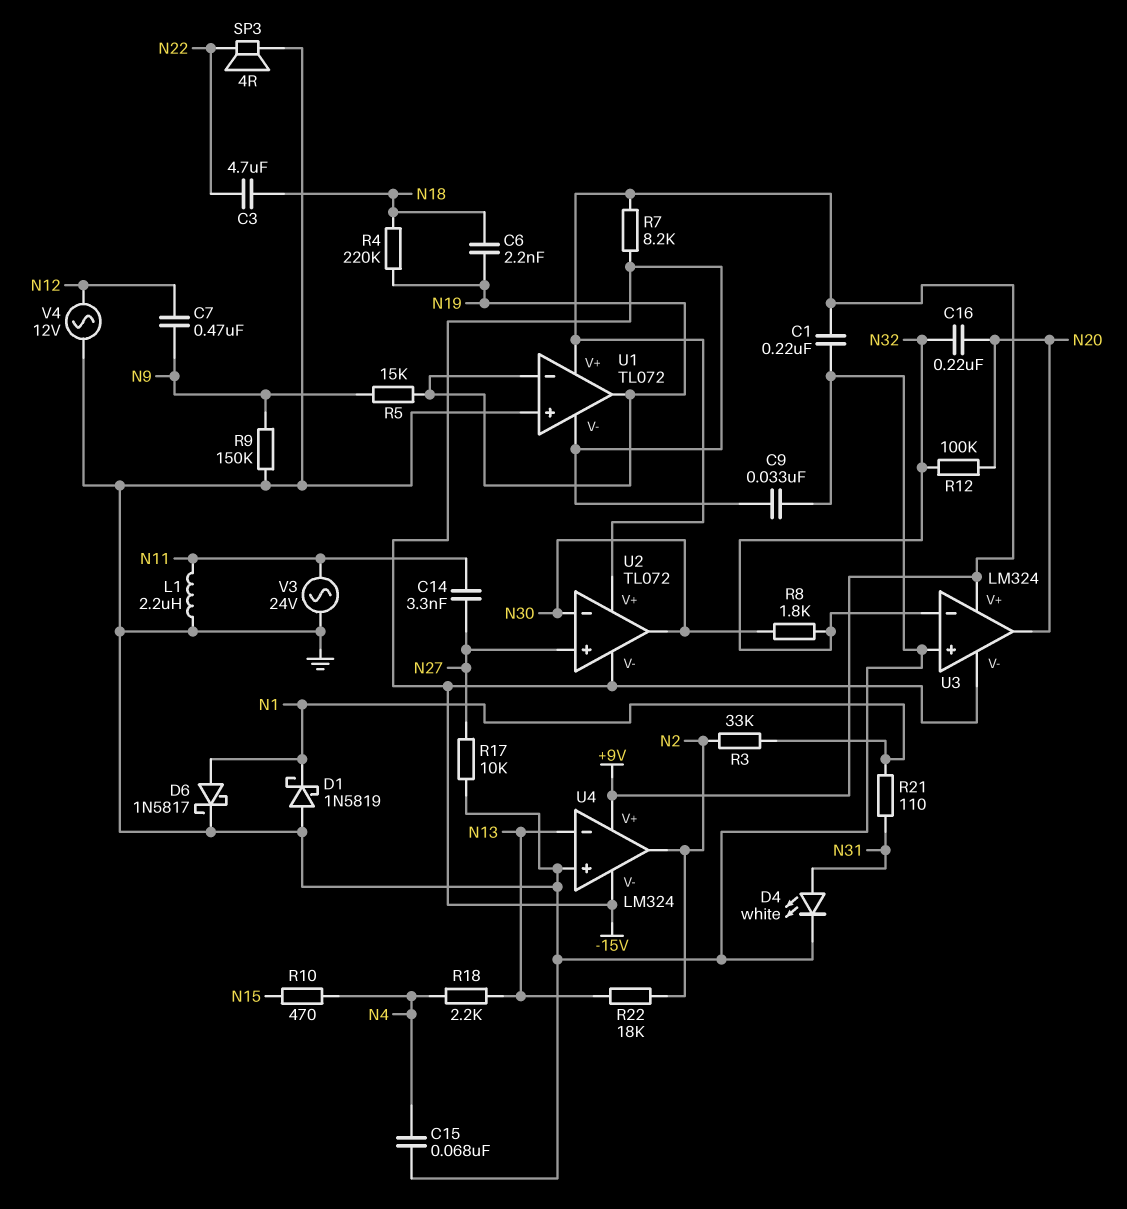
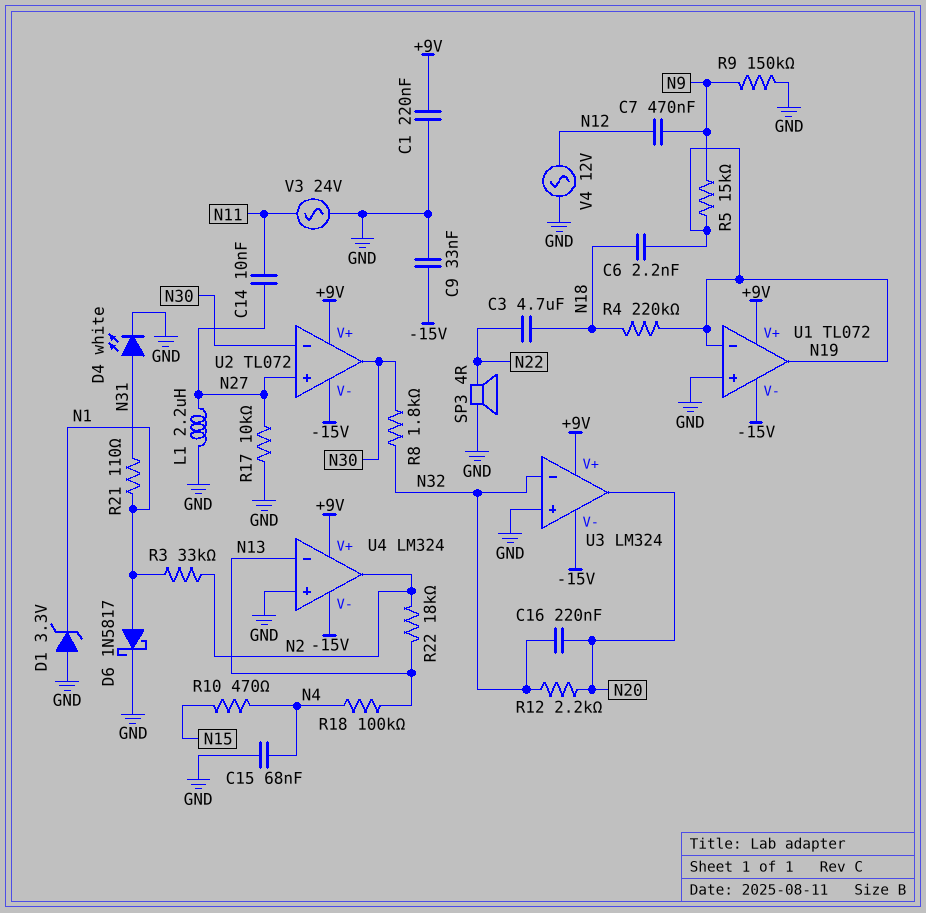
C14: 3.3nF (N11, N27) -> 10nF (N11, N27)
D1: schottky 1N5819 (A GND, K N1) -> zener 3.3V (A GND, K N1)
L1: 2.2uH (GND, N11) -> 2.2uH (GND, N27)
R7: 8.2k (+9V, -15V) -> none
R12: 100k (N20, N32) -> 2.2k (N20, N32)
R18: 2.2k (N4, N13) -> 100k (N4, N13)

